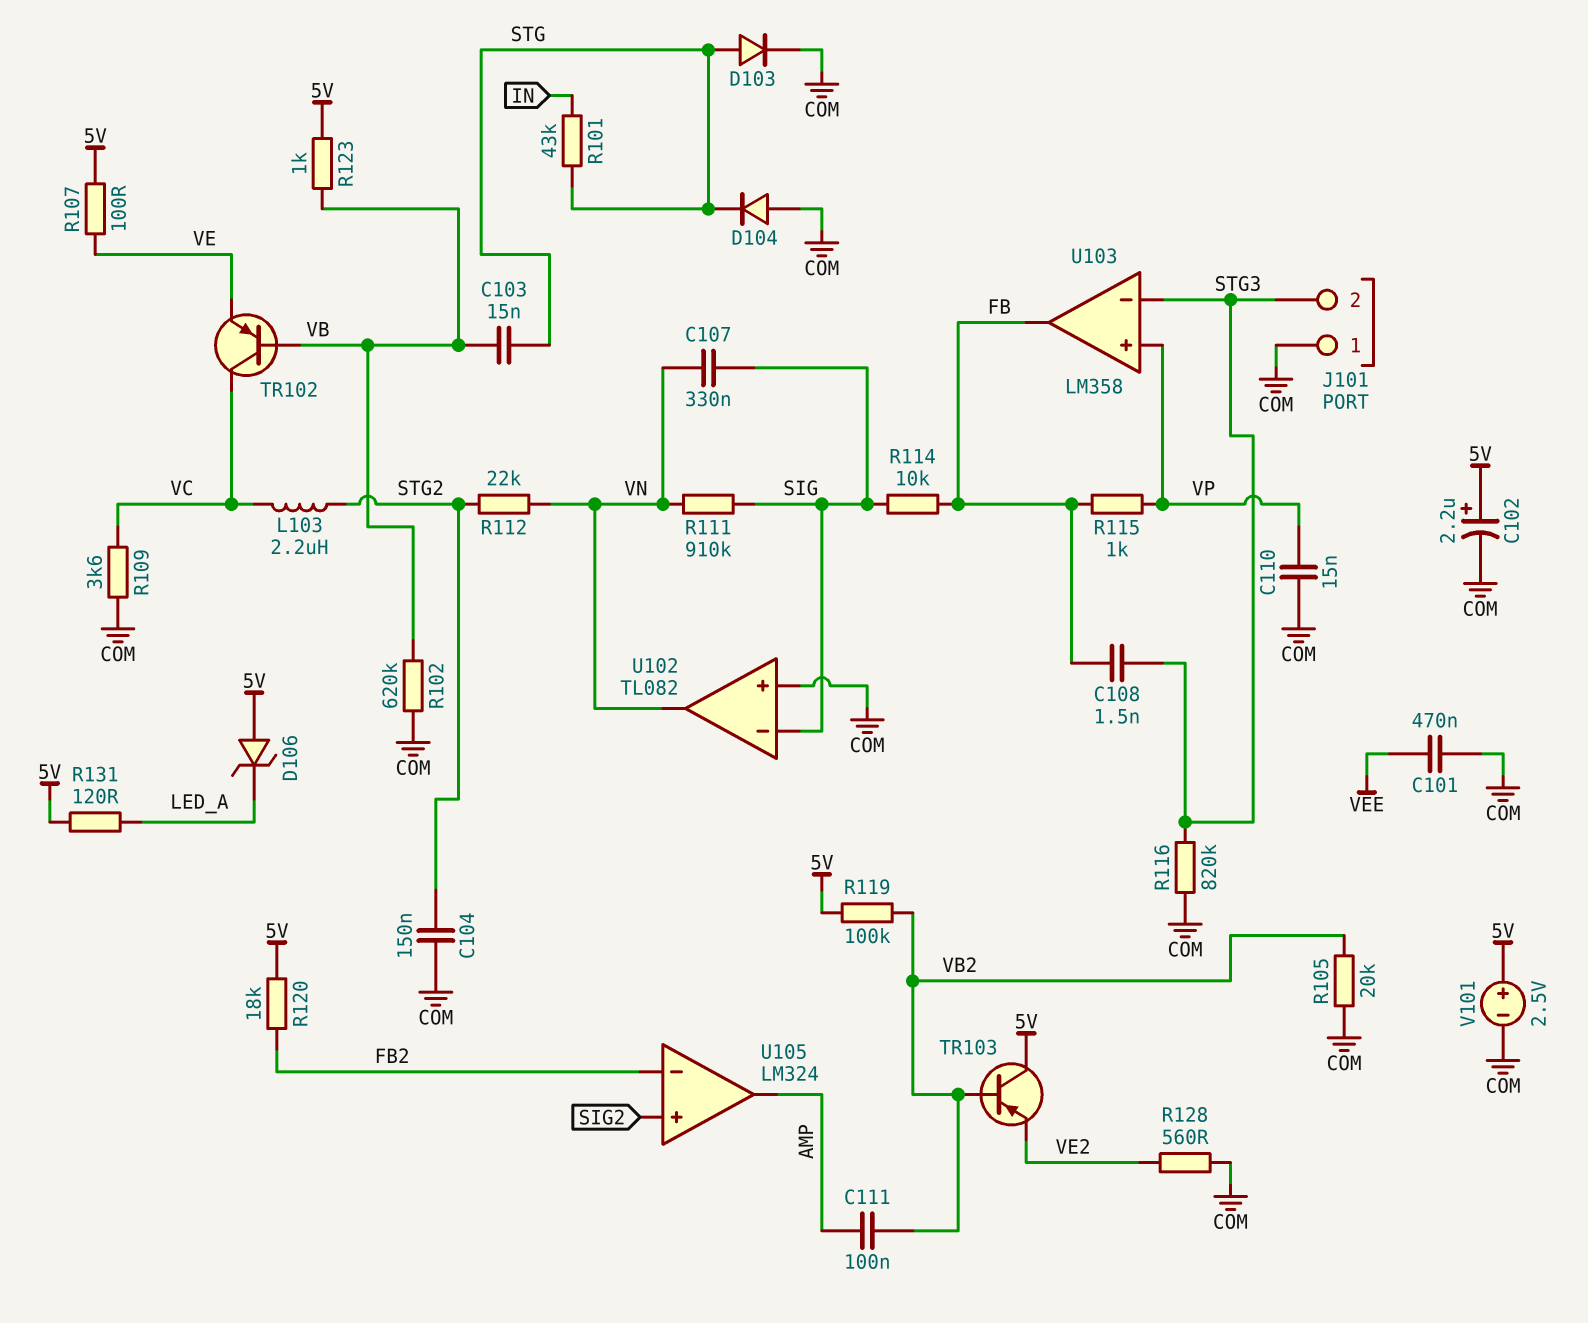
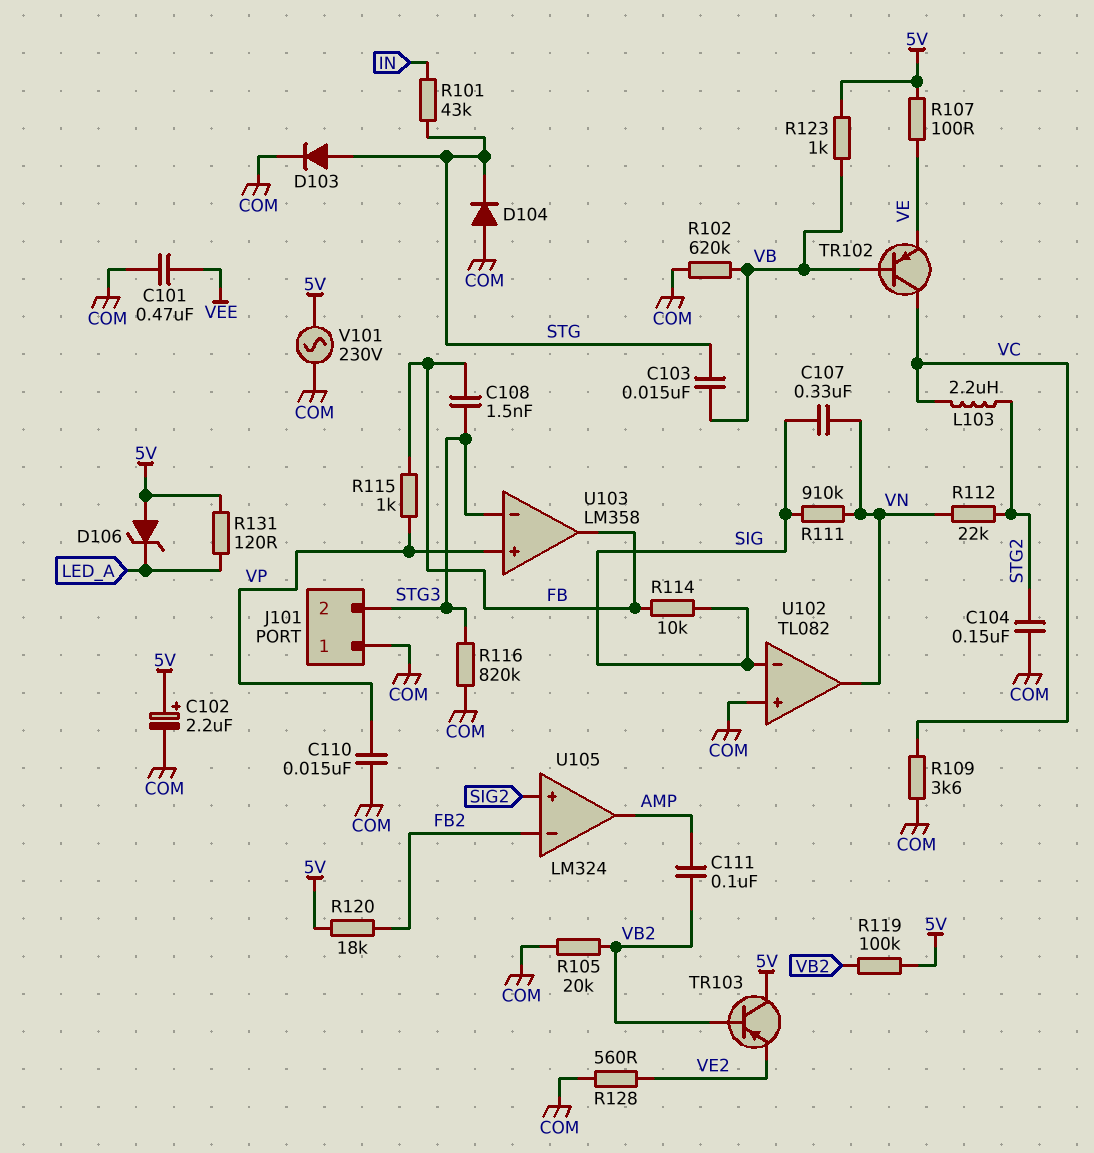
V101: 2.5V (plus 5V, minus COM) -> AC 230V (5V, COM)

